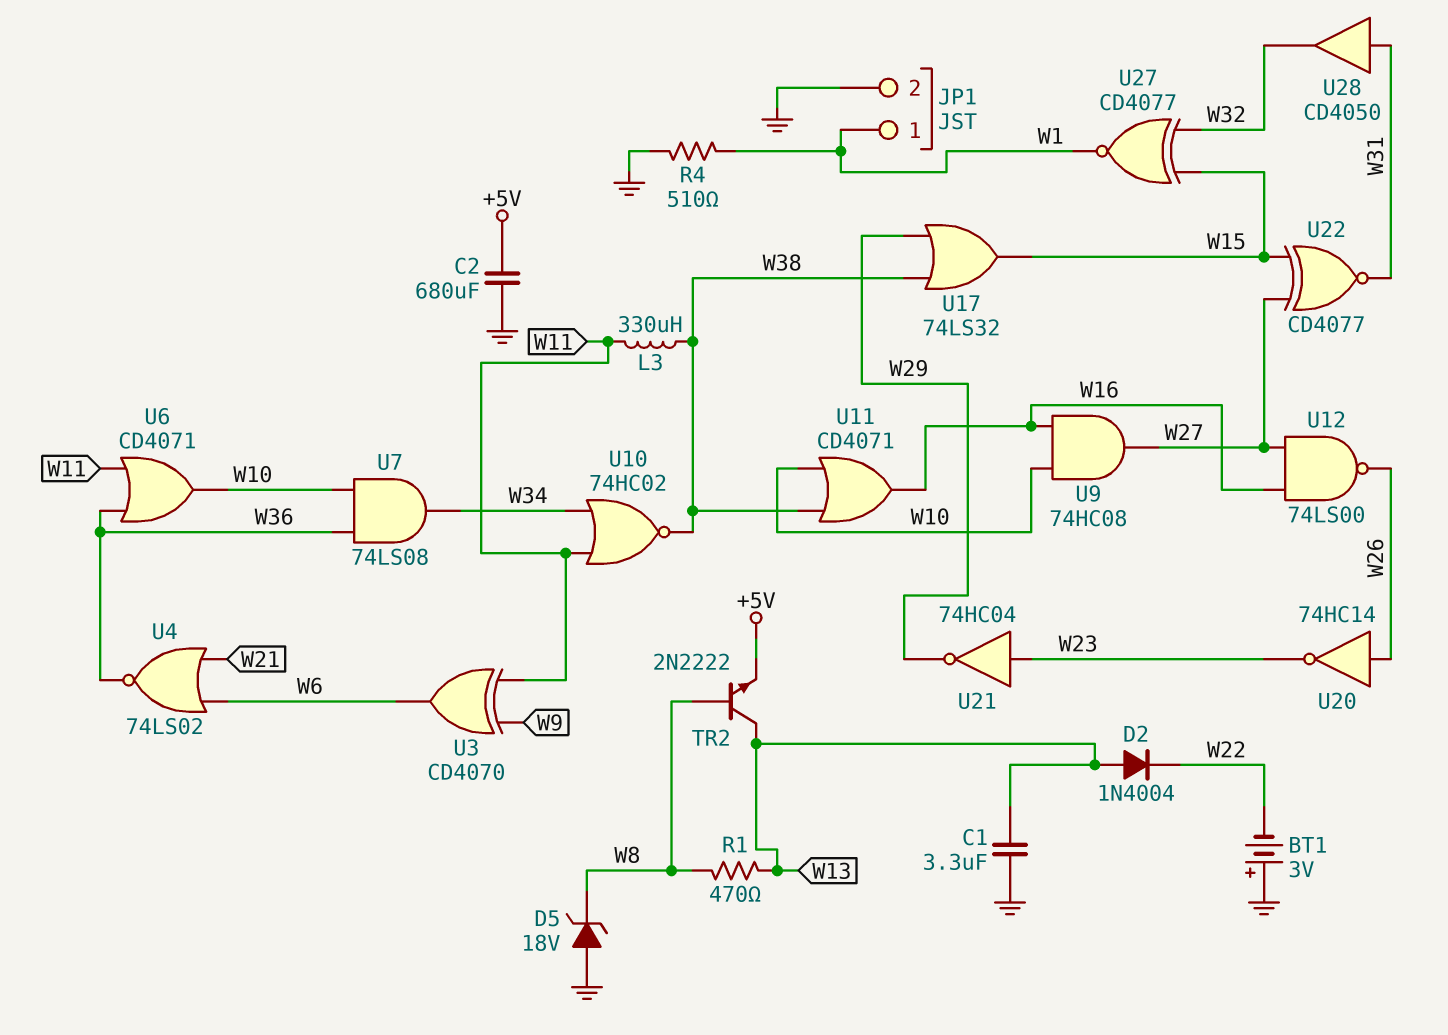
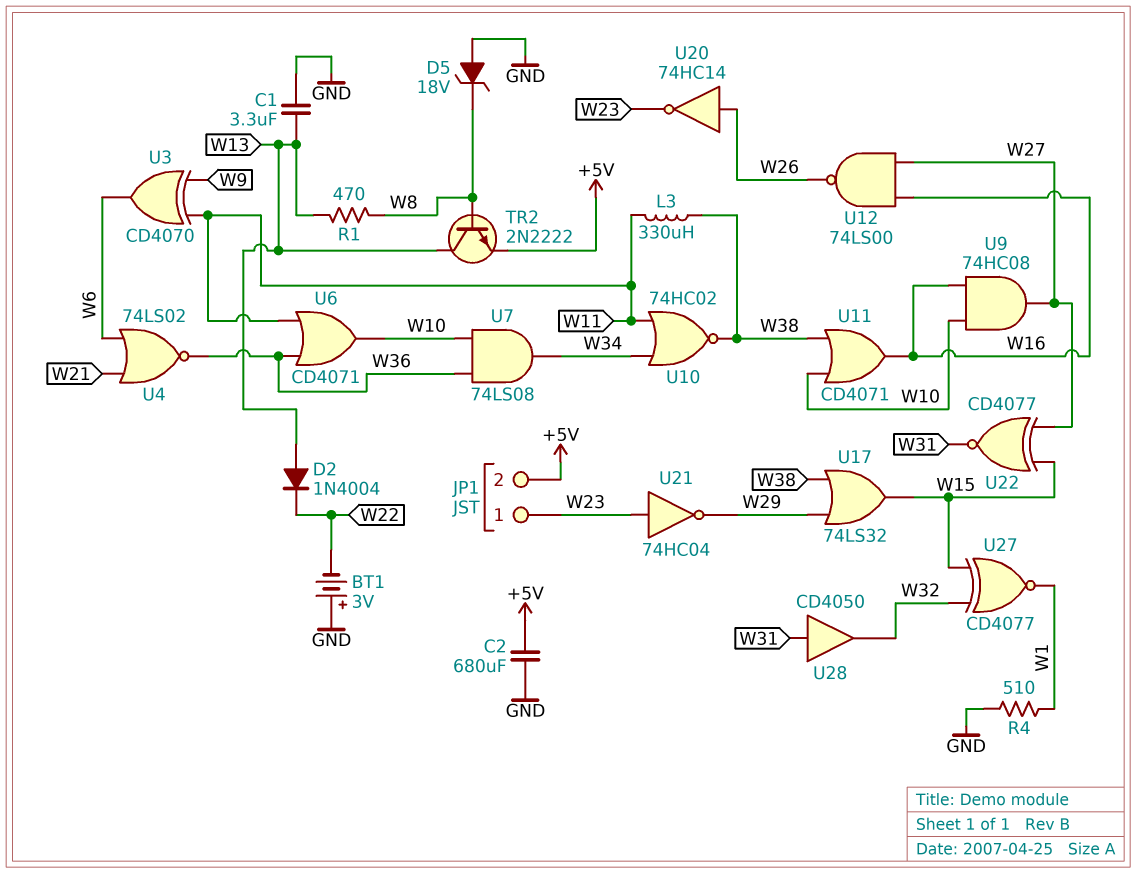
JP1 pin 1: W1 -> W23
JP1 pin 2: GND -> +5V

